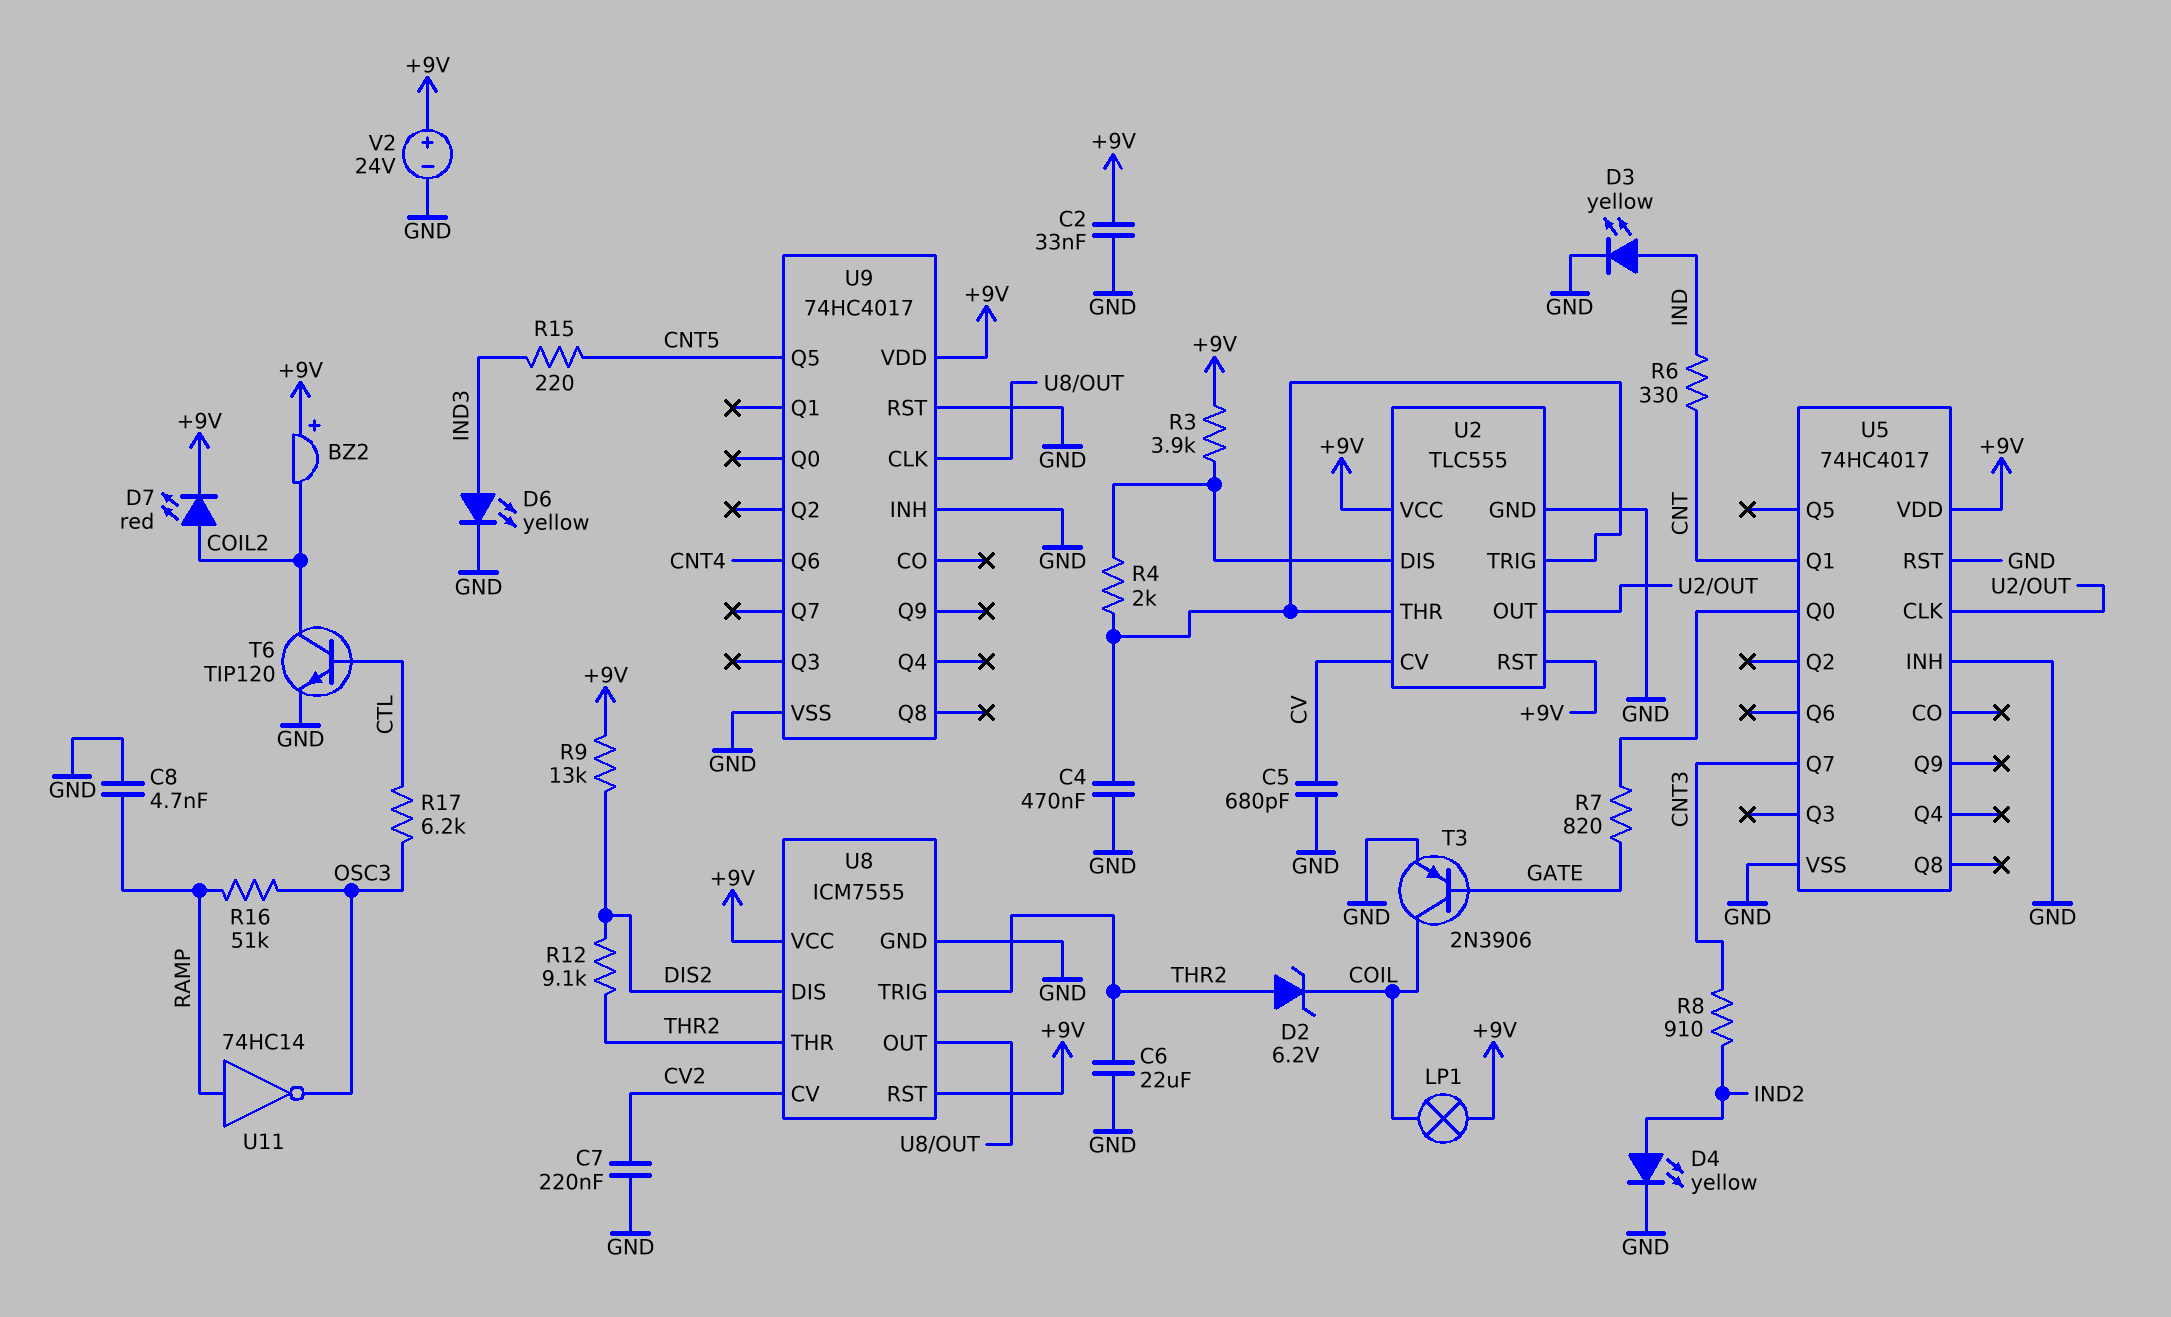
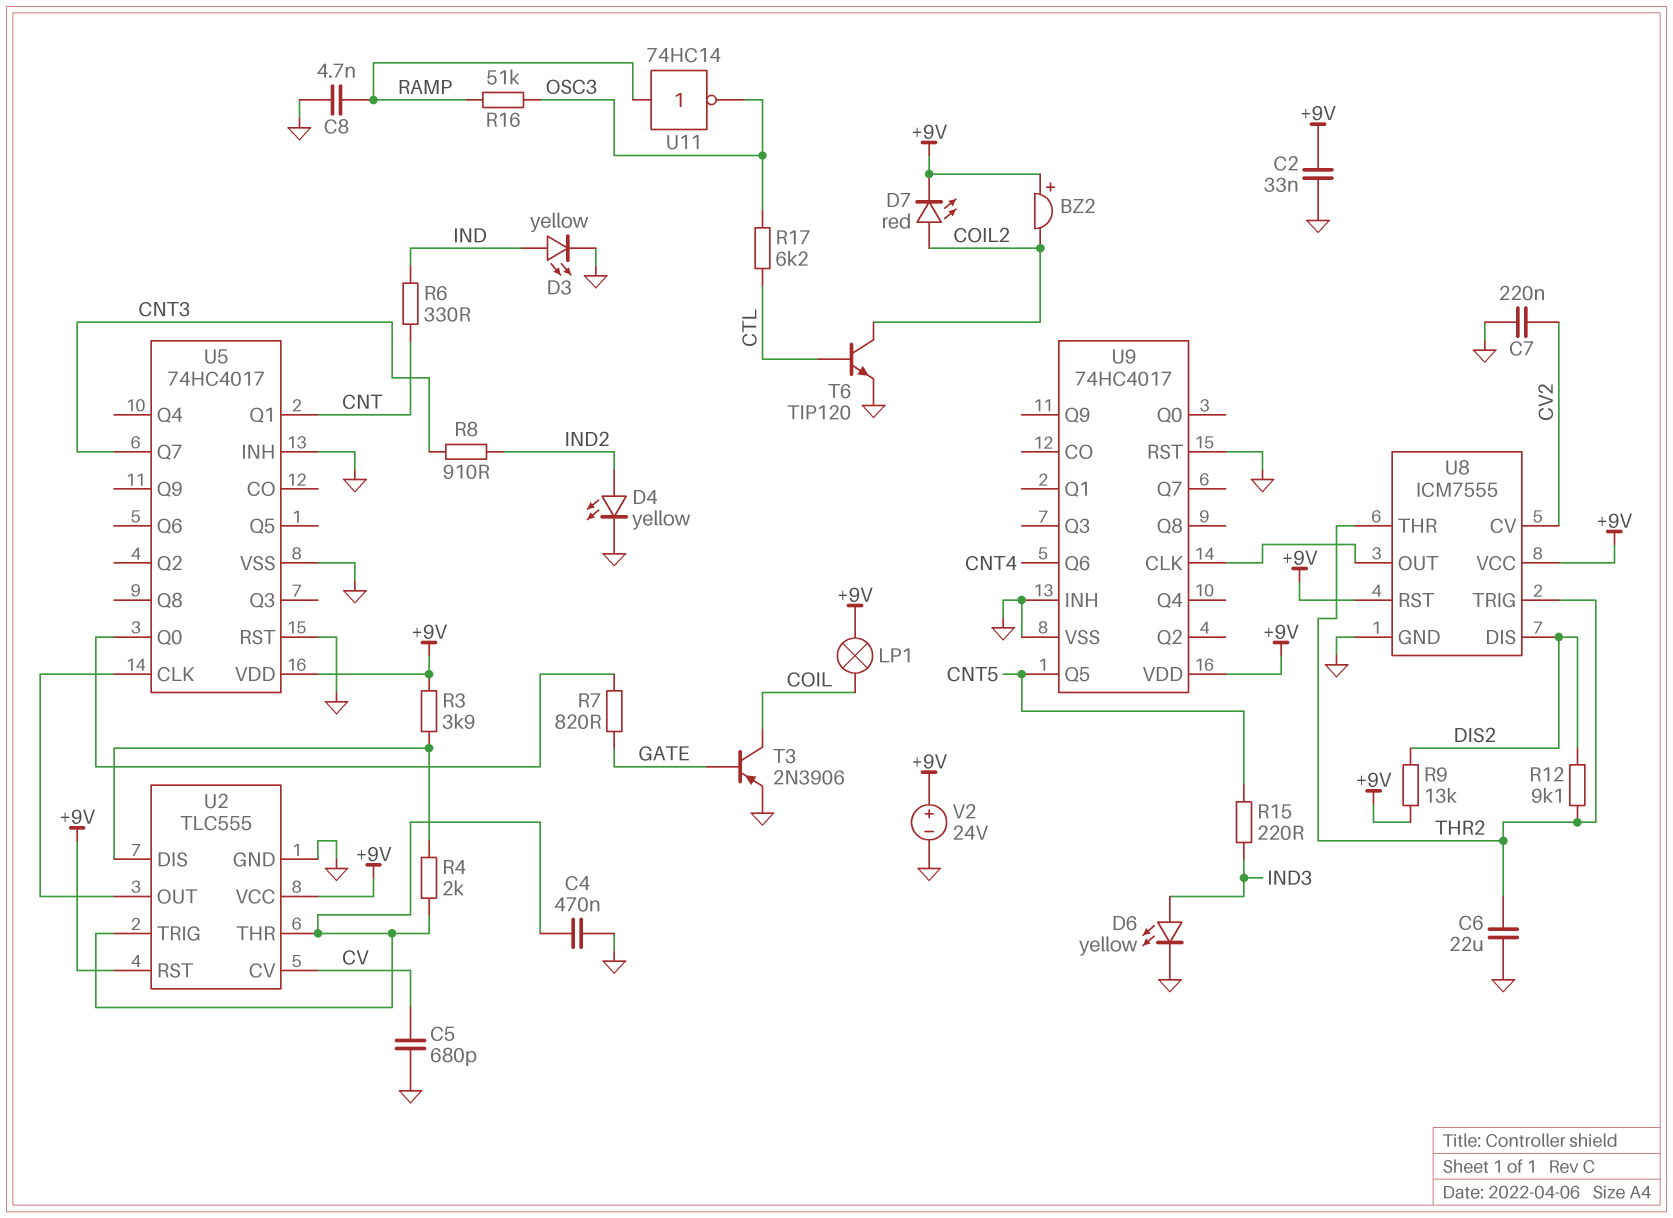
D2: zener 6.2V (A THR2, K COIL) -> none

